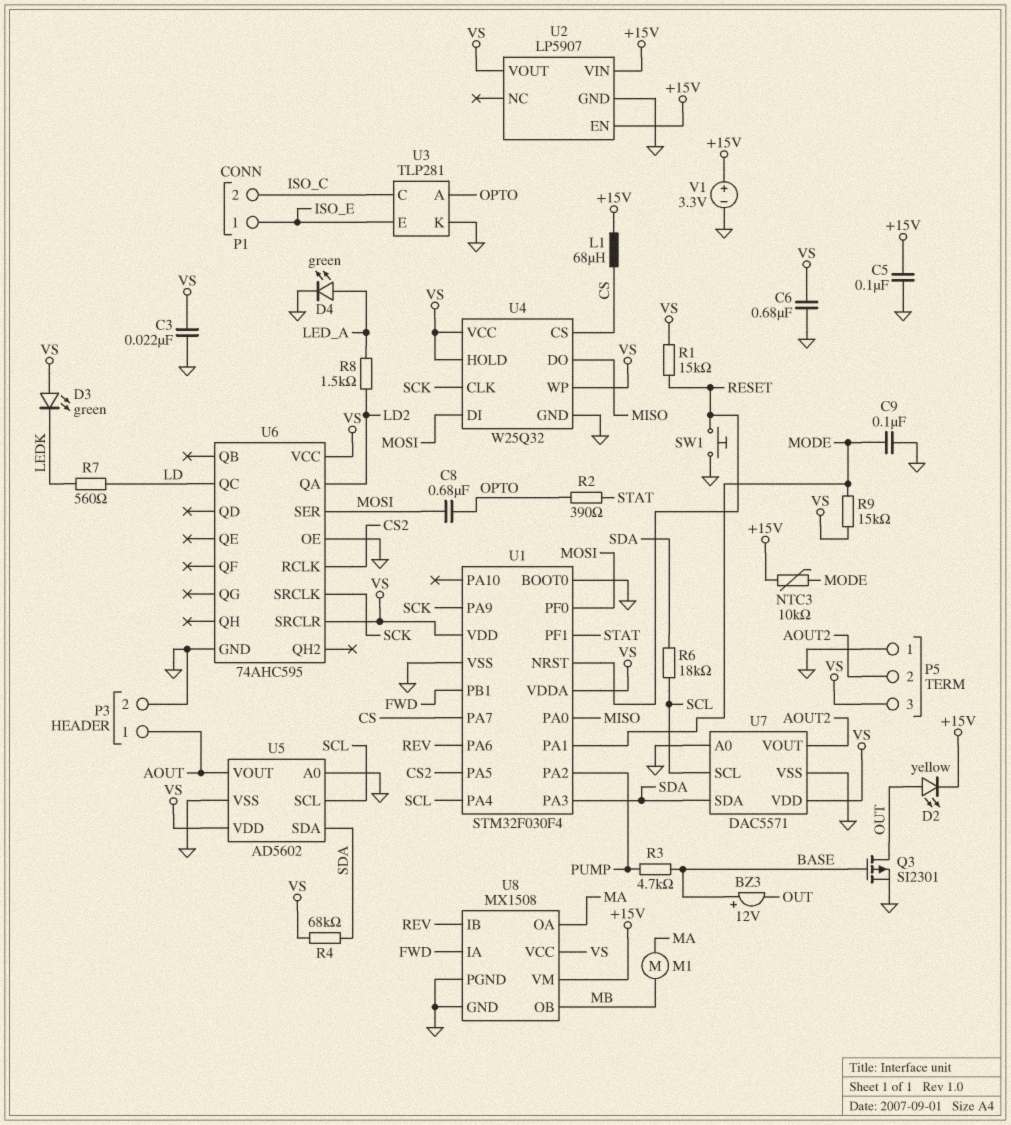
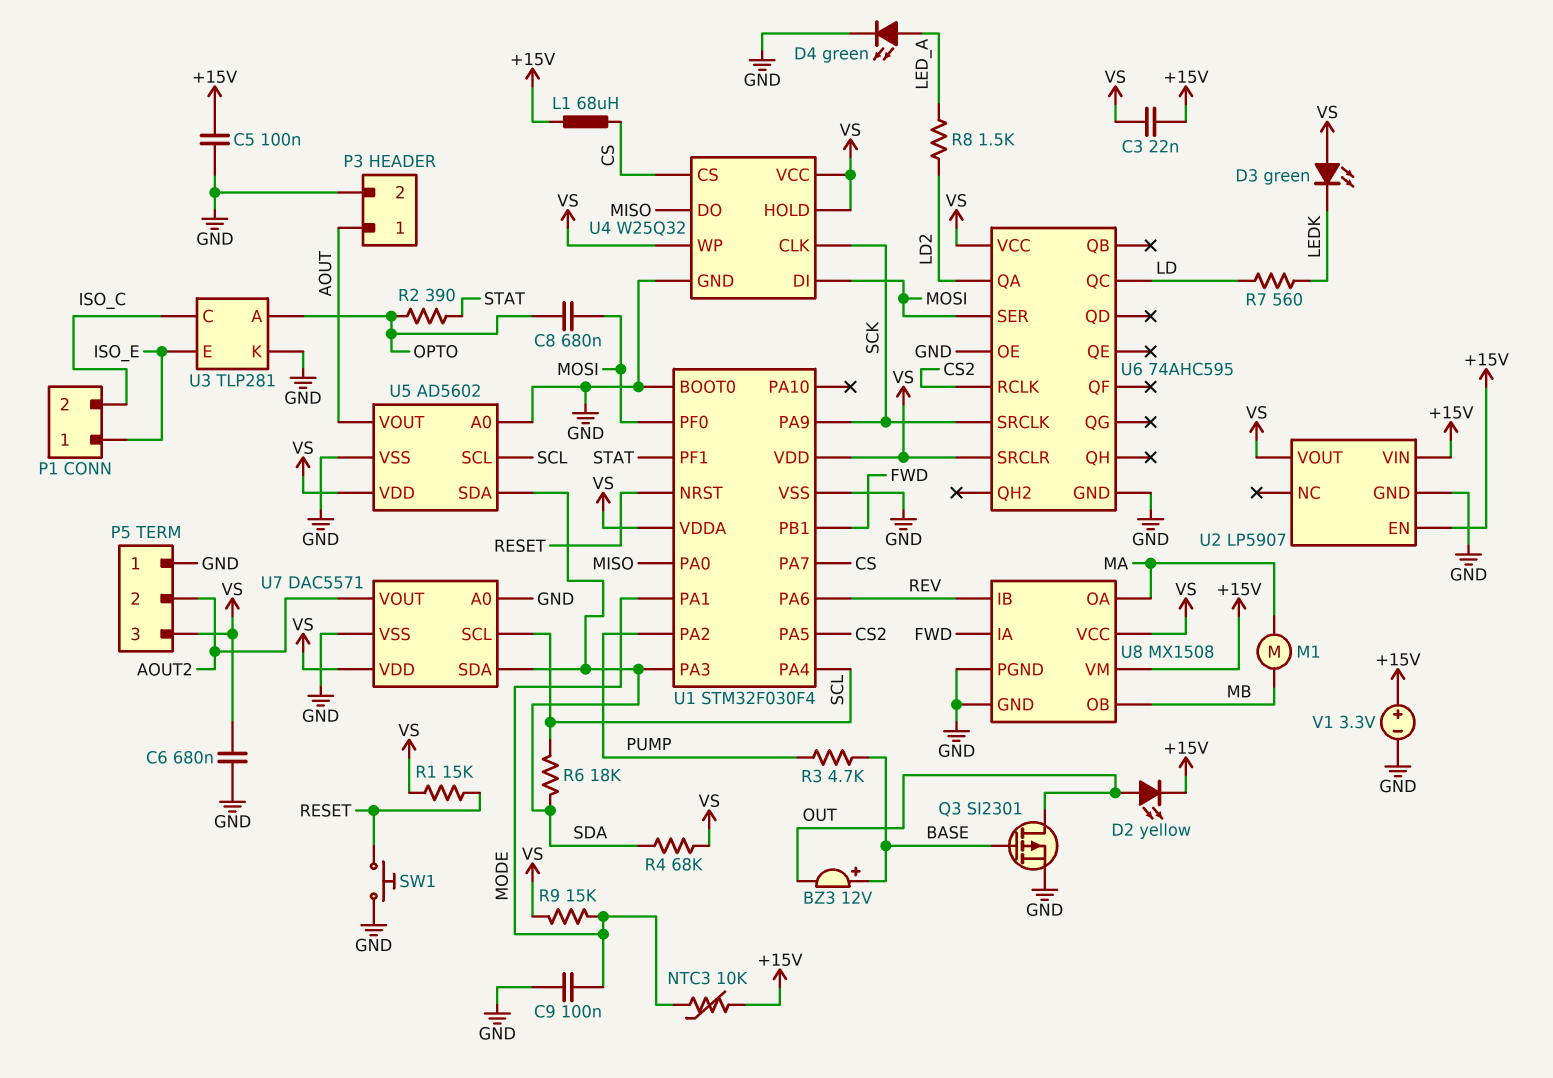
C3: 22nF (GND, VS) -> 22nF (+15V, VS)

